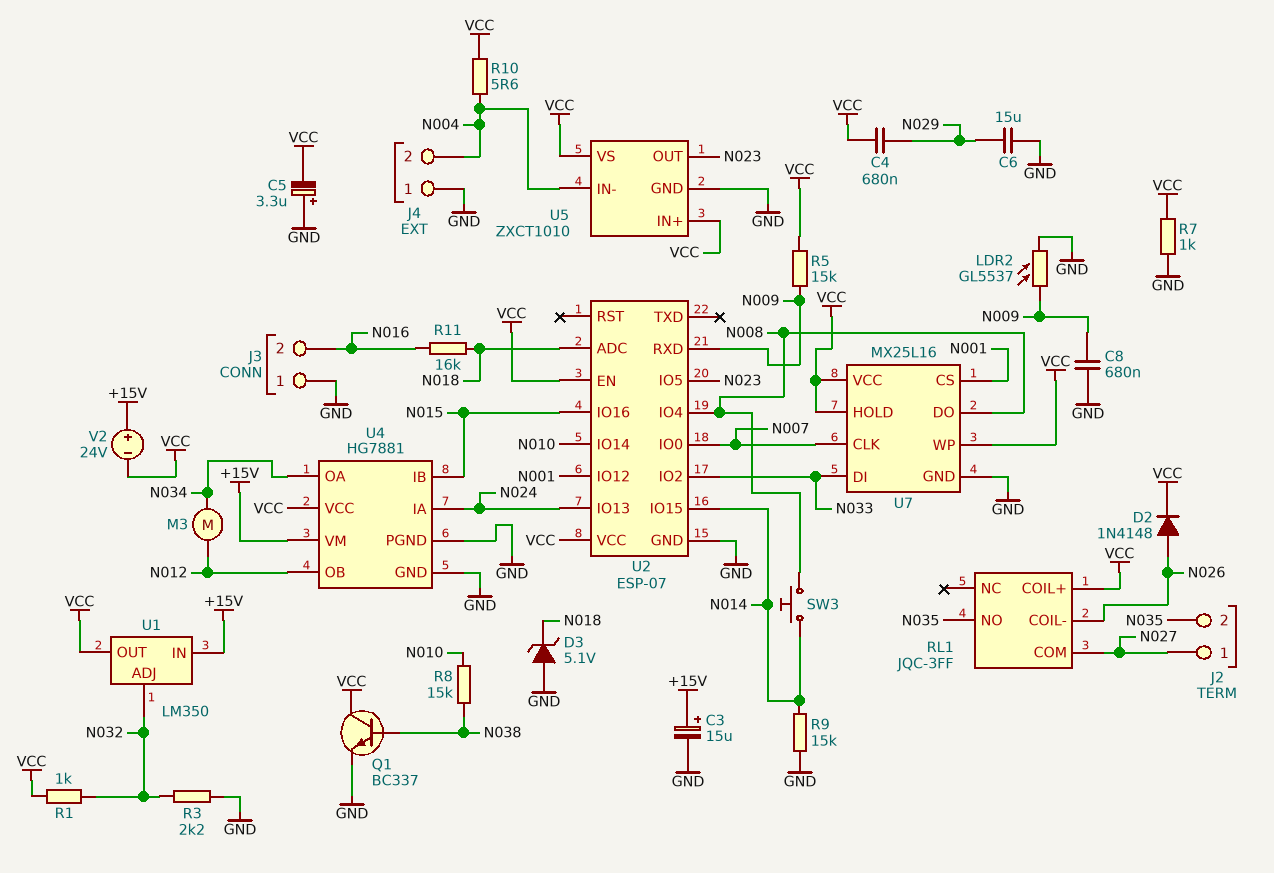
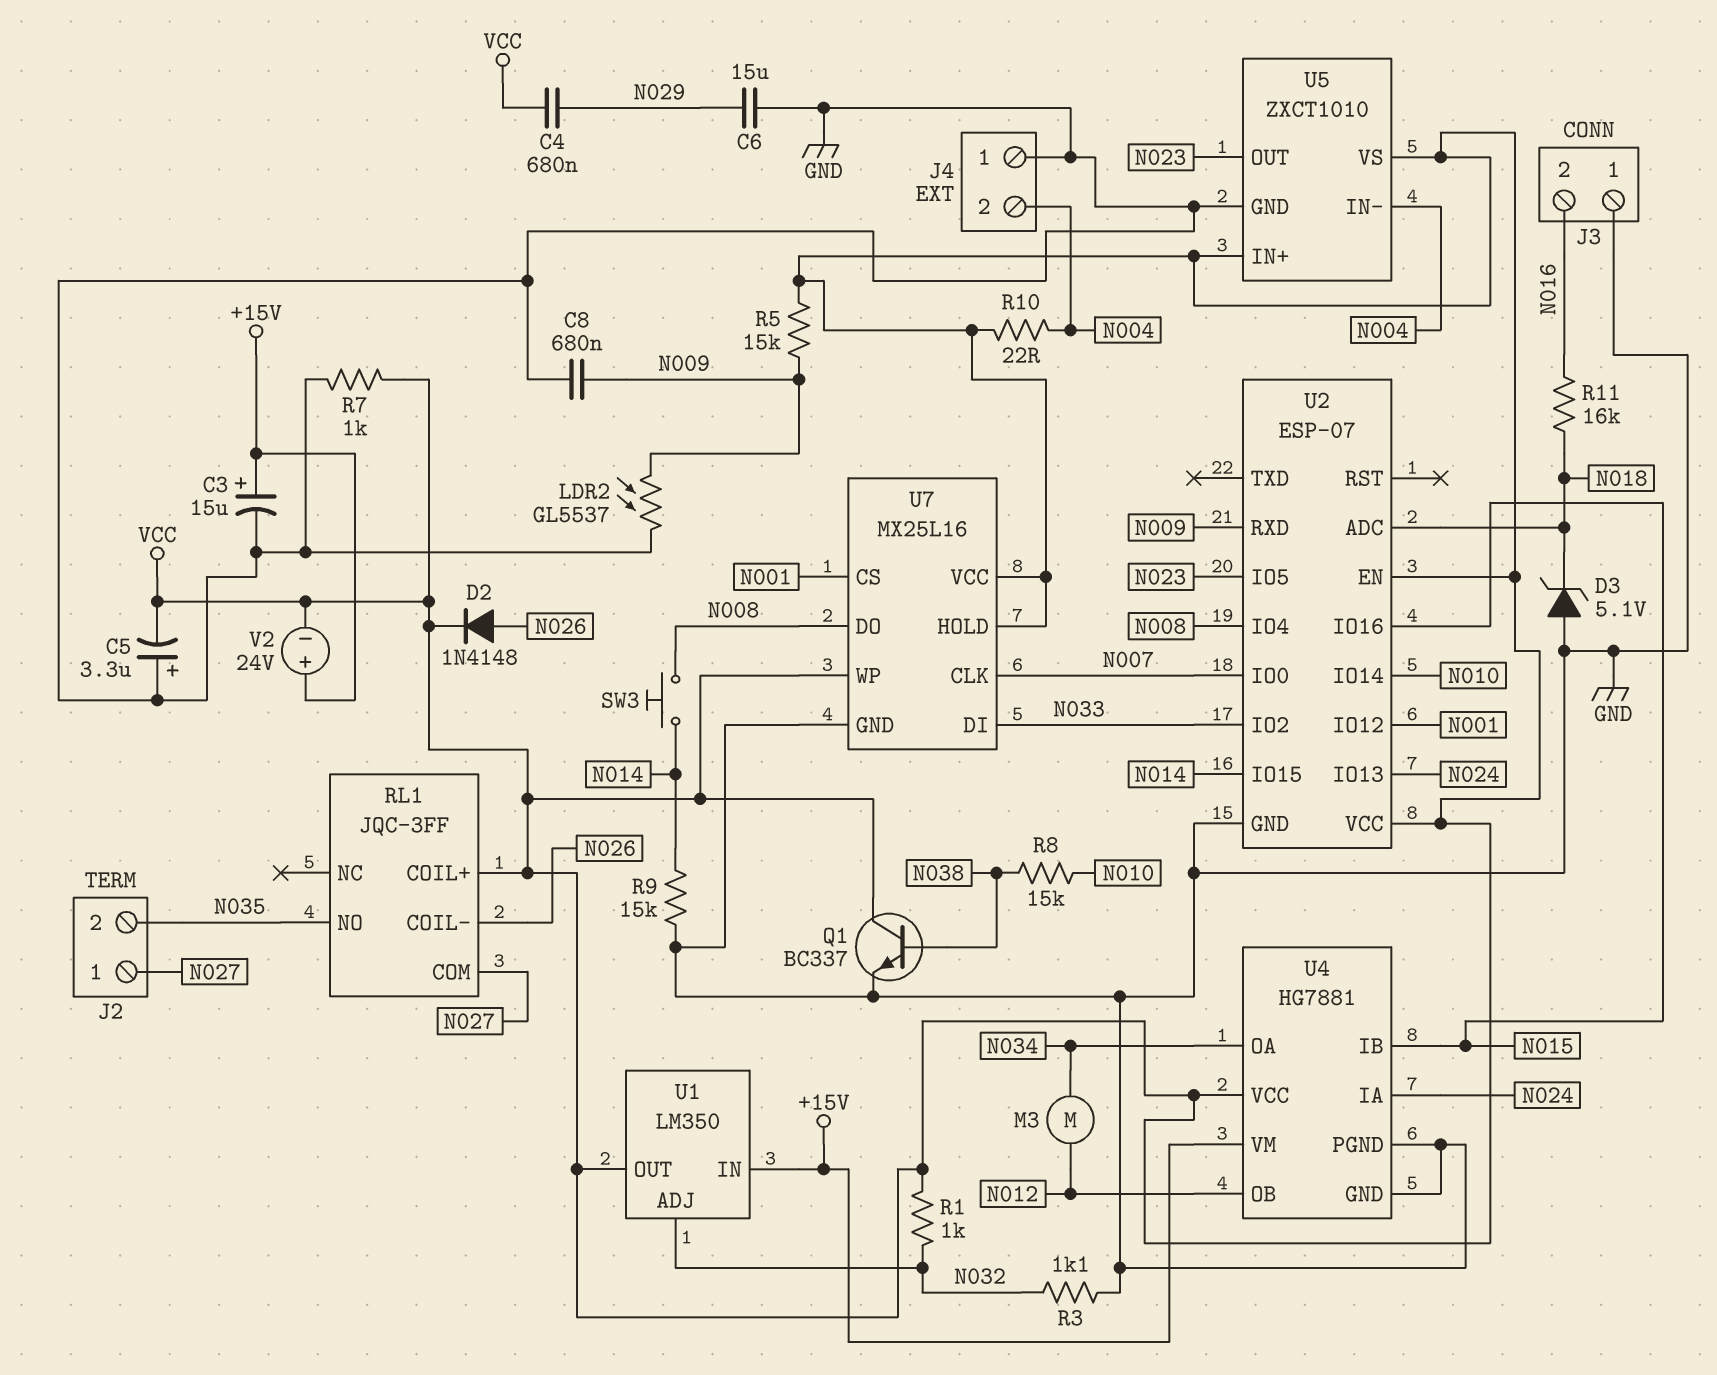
R3: 2.2k (GND, N032) -> 1.1k (GND, N032)
R10: 5.6 (N004, VCC) -> 22 (N004, VCC)

